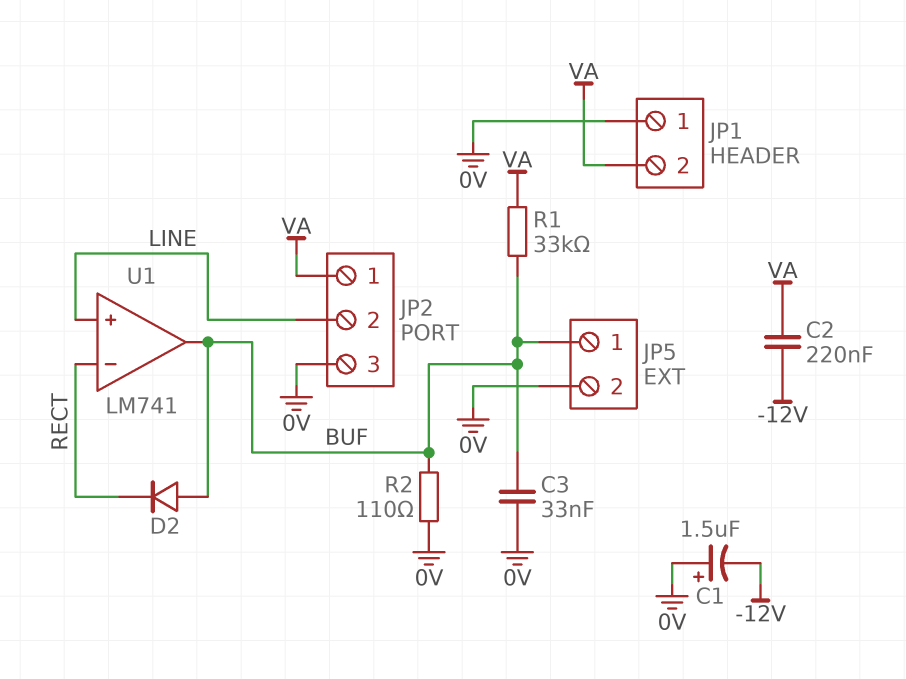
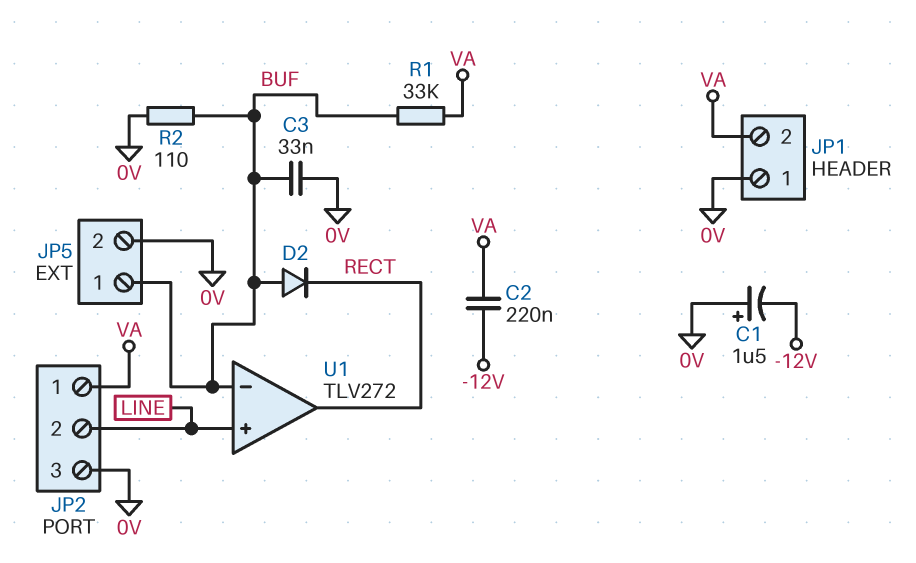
U1: LM741 -> TLV272
U1 pin in-: RECT -> BUF
U1 pin out: BUF -> RECT

